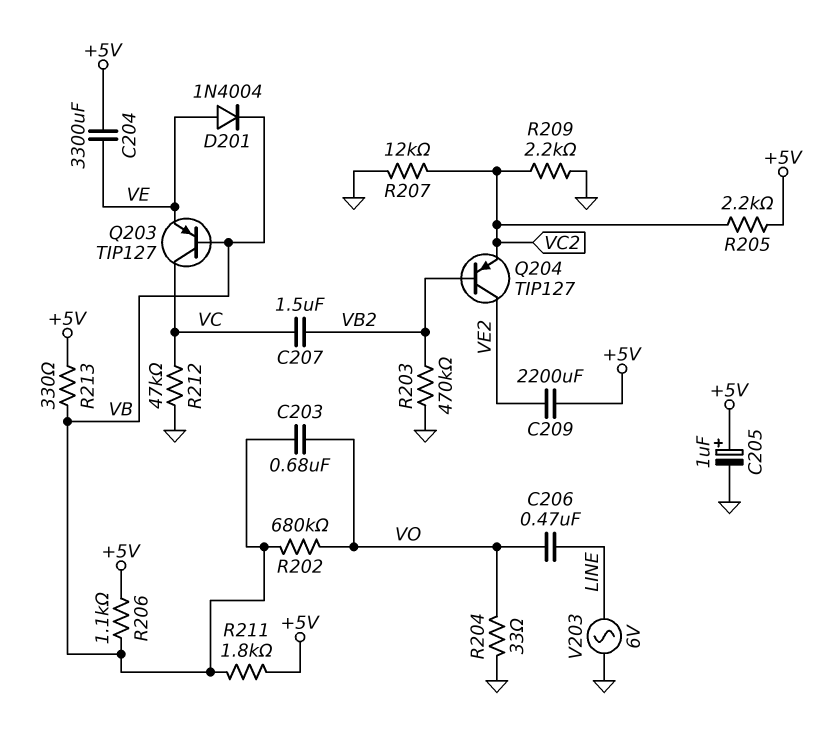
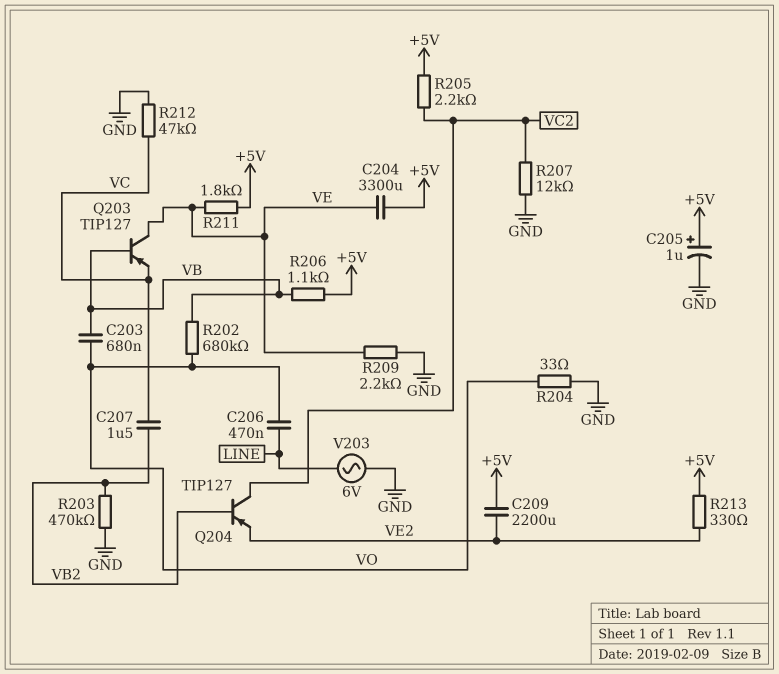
D201: diode 1N4004 (A VE, K VB) -> none
Q203: PNP TIP127 (B VB, C VC, E VE) -> PNP TIP127 (B VB, C VE, E VC)
Q204: PNP TIP127 (B VB2, C VE2, E VC2) -> PNP TIP127 (B VB2, C VC2, E VE2)
R209: 2.2k (GND, VC2) -> 2.2k (GND, VE)
R211: 1.8k (+5V, VB) -> 1.8k (+5V, VE)
R213: 330 (+5V, VB) -> 330 (+5V, VE2)

